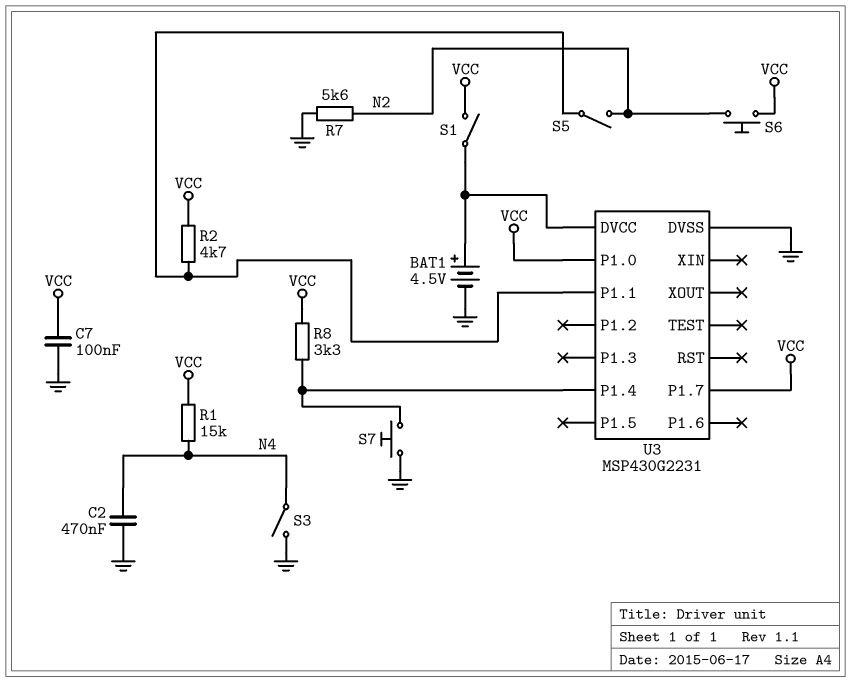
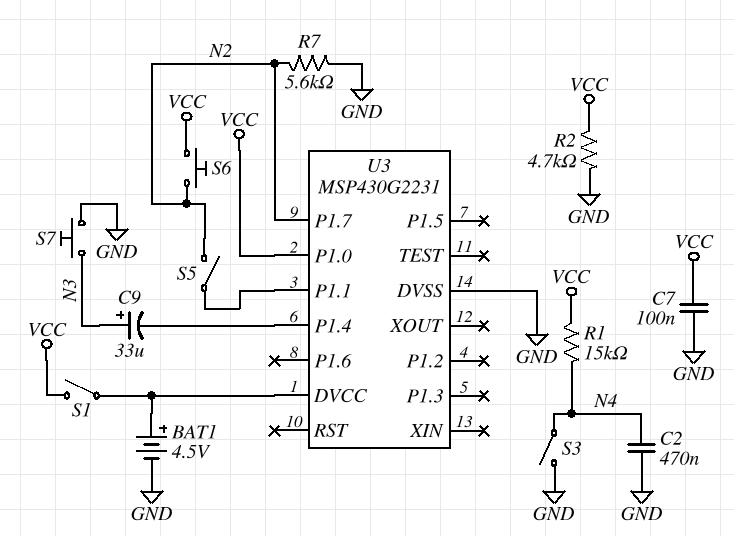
C9: none -> 33uF (plus N3, minus U3/P1.4)
R2: 4.7k (U3/P1.1, VCC) -> 4.7k (GND, VCC)
R8: 3.3k (U3/P1.4, VCC) -> none
S7: button (GND, U3/P1.4) -> button (GND, N3)
U3 pin P1.7: VCC -> N2

